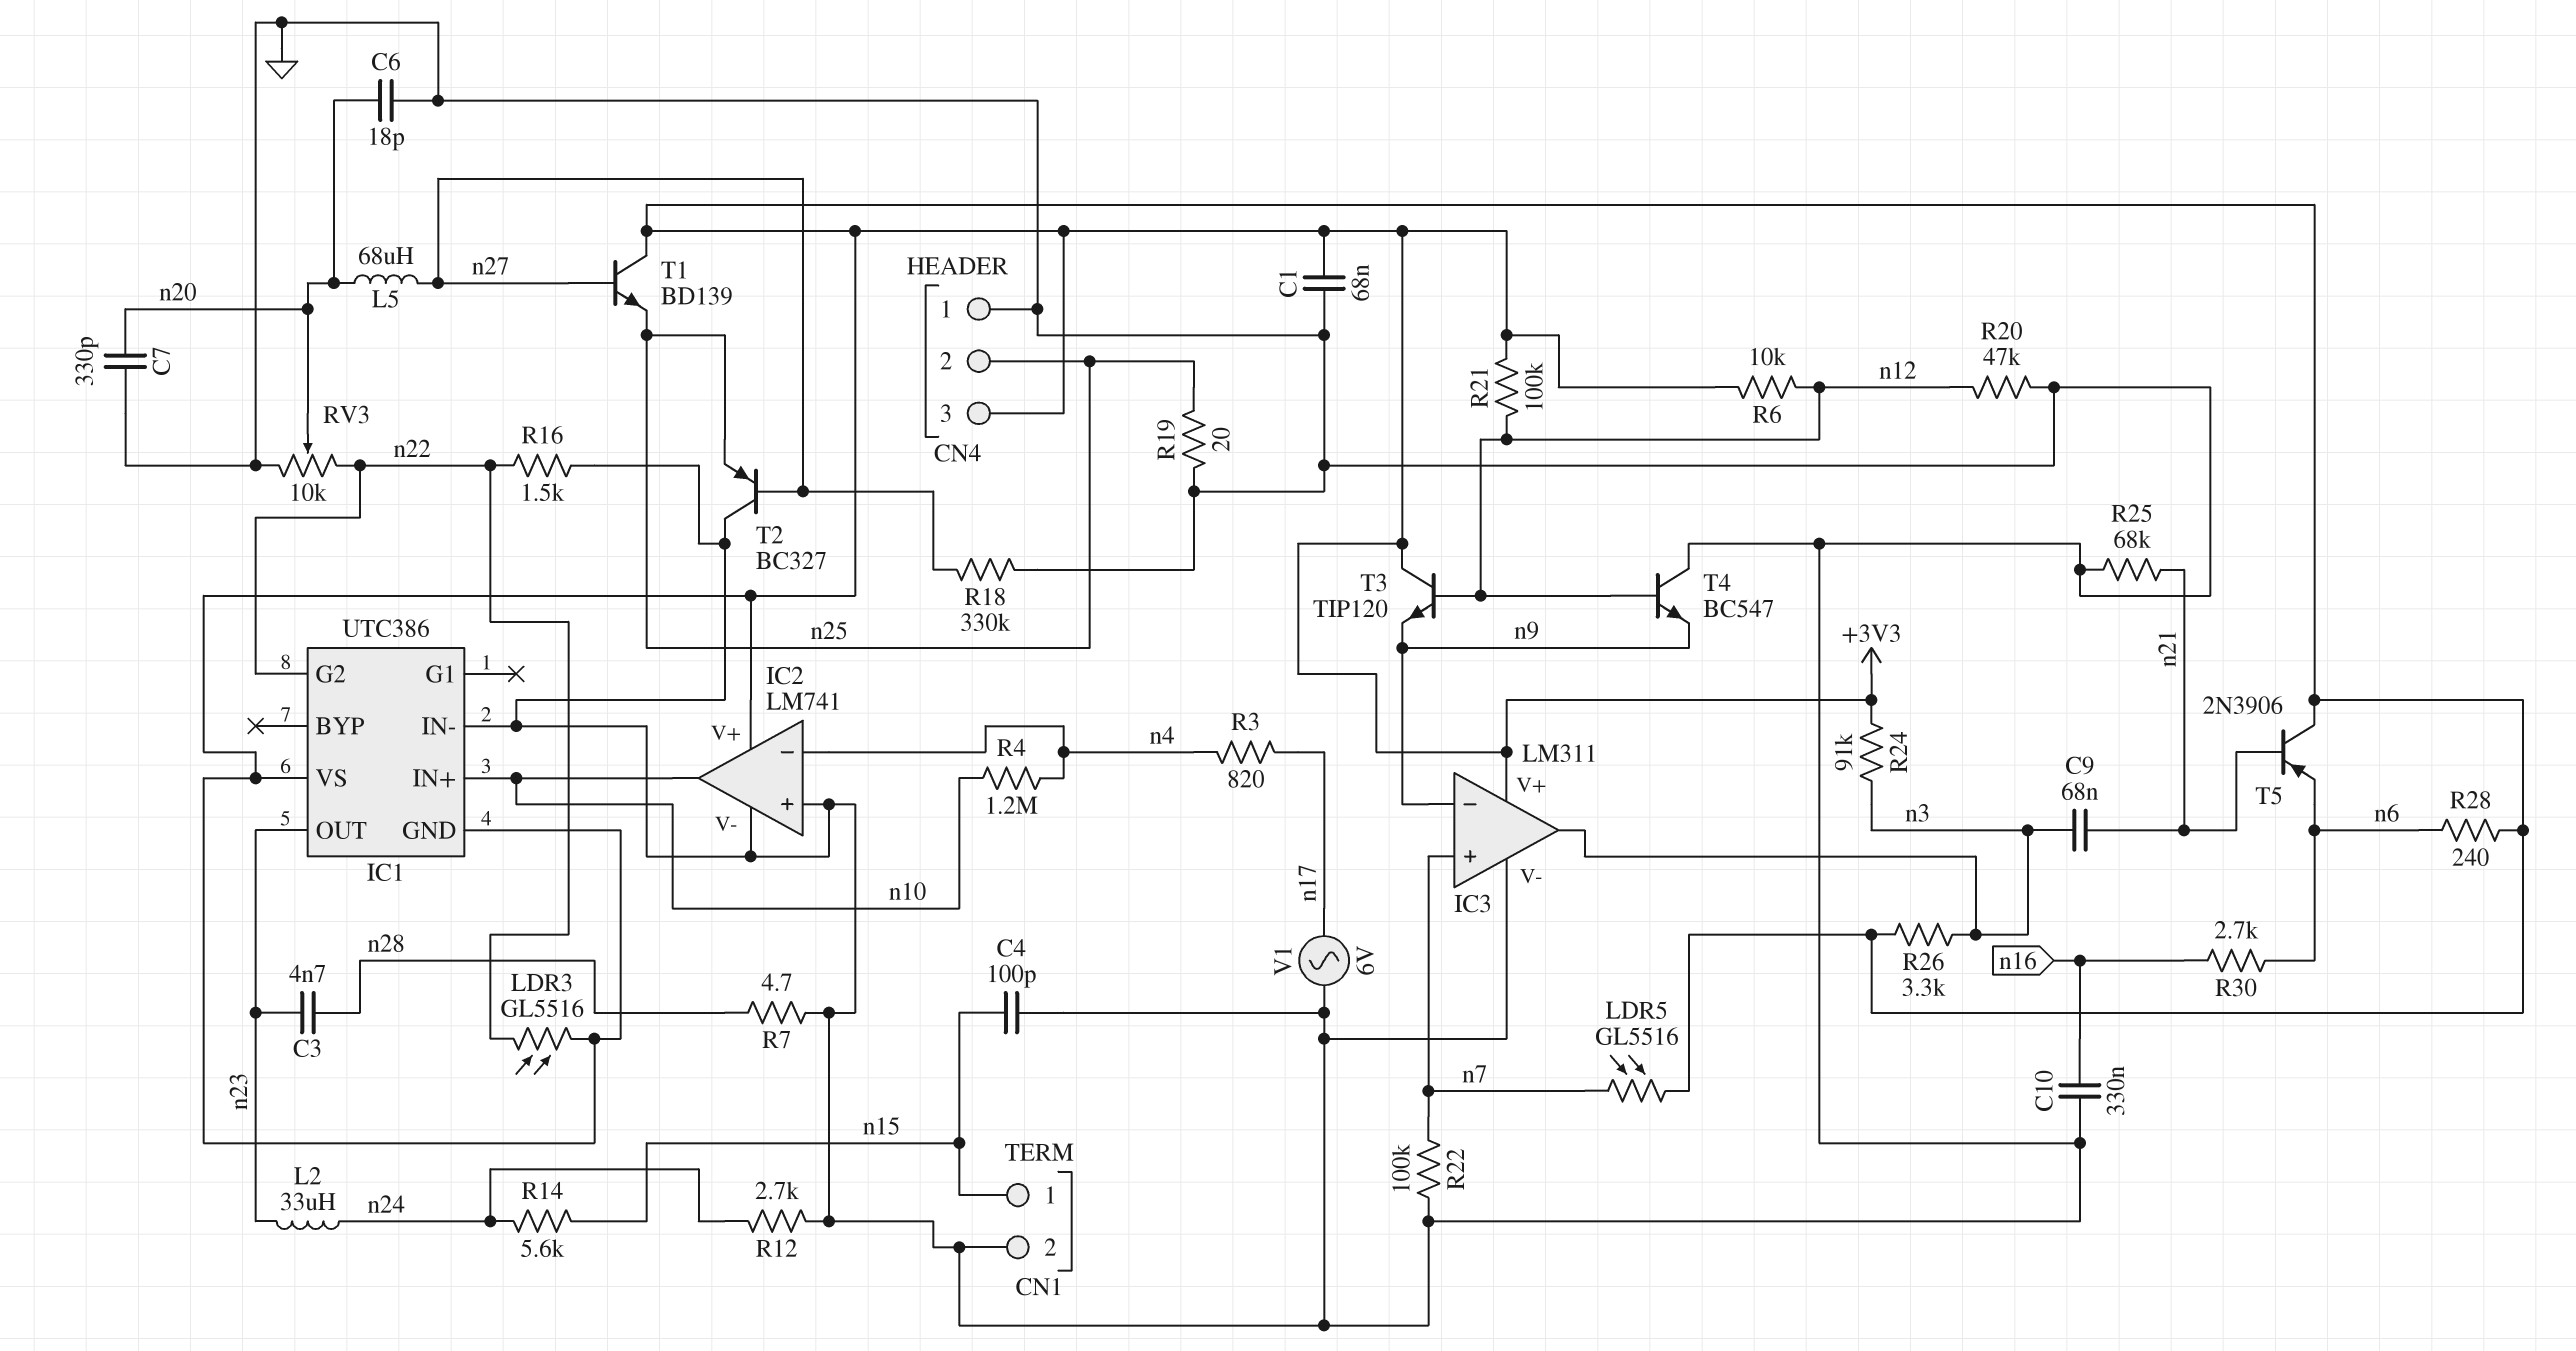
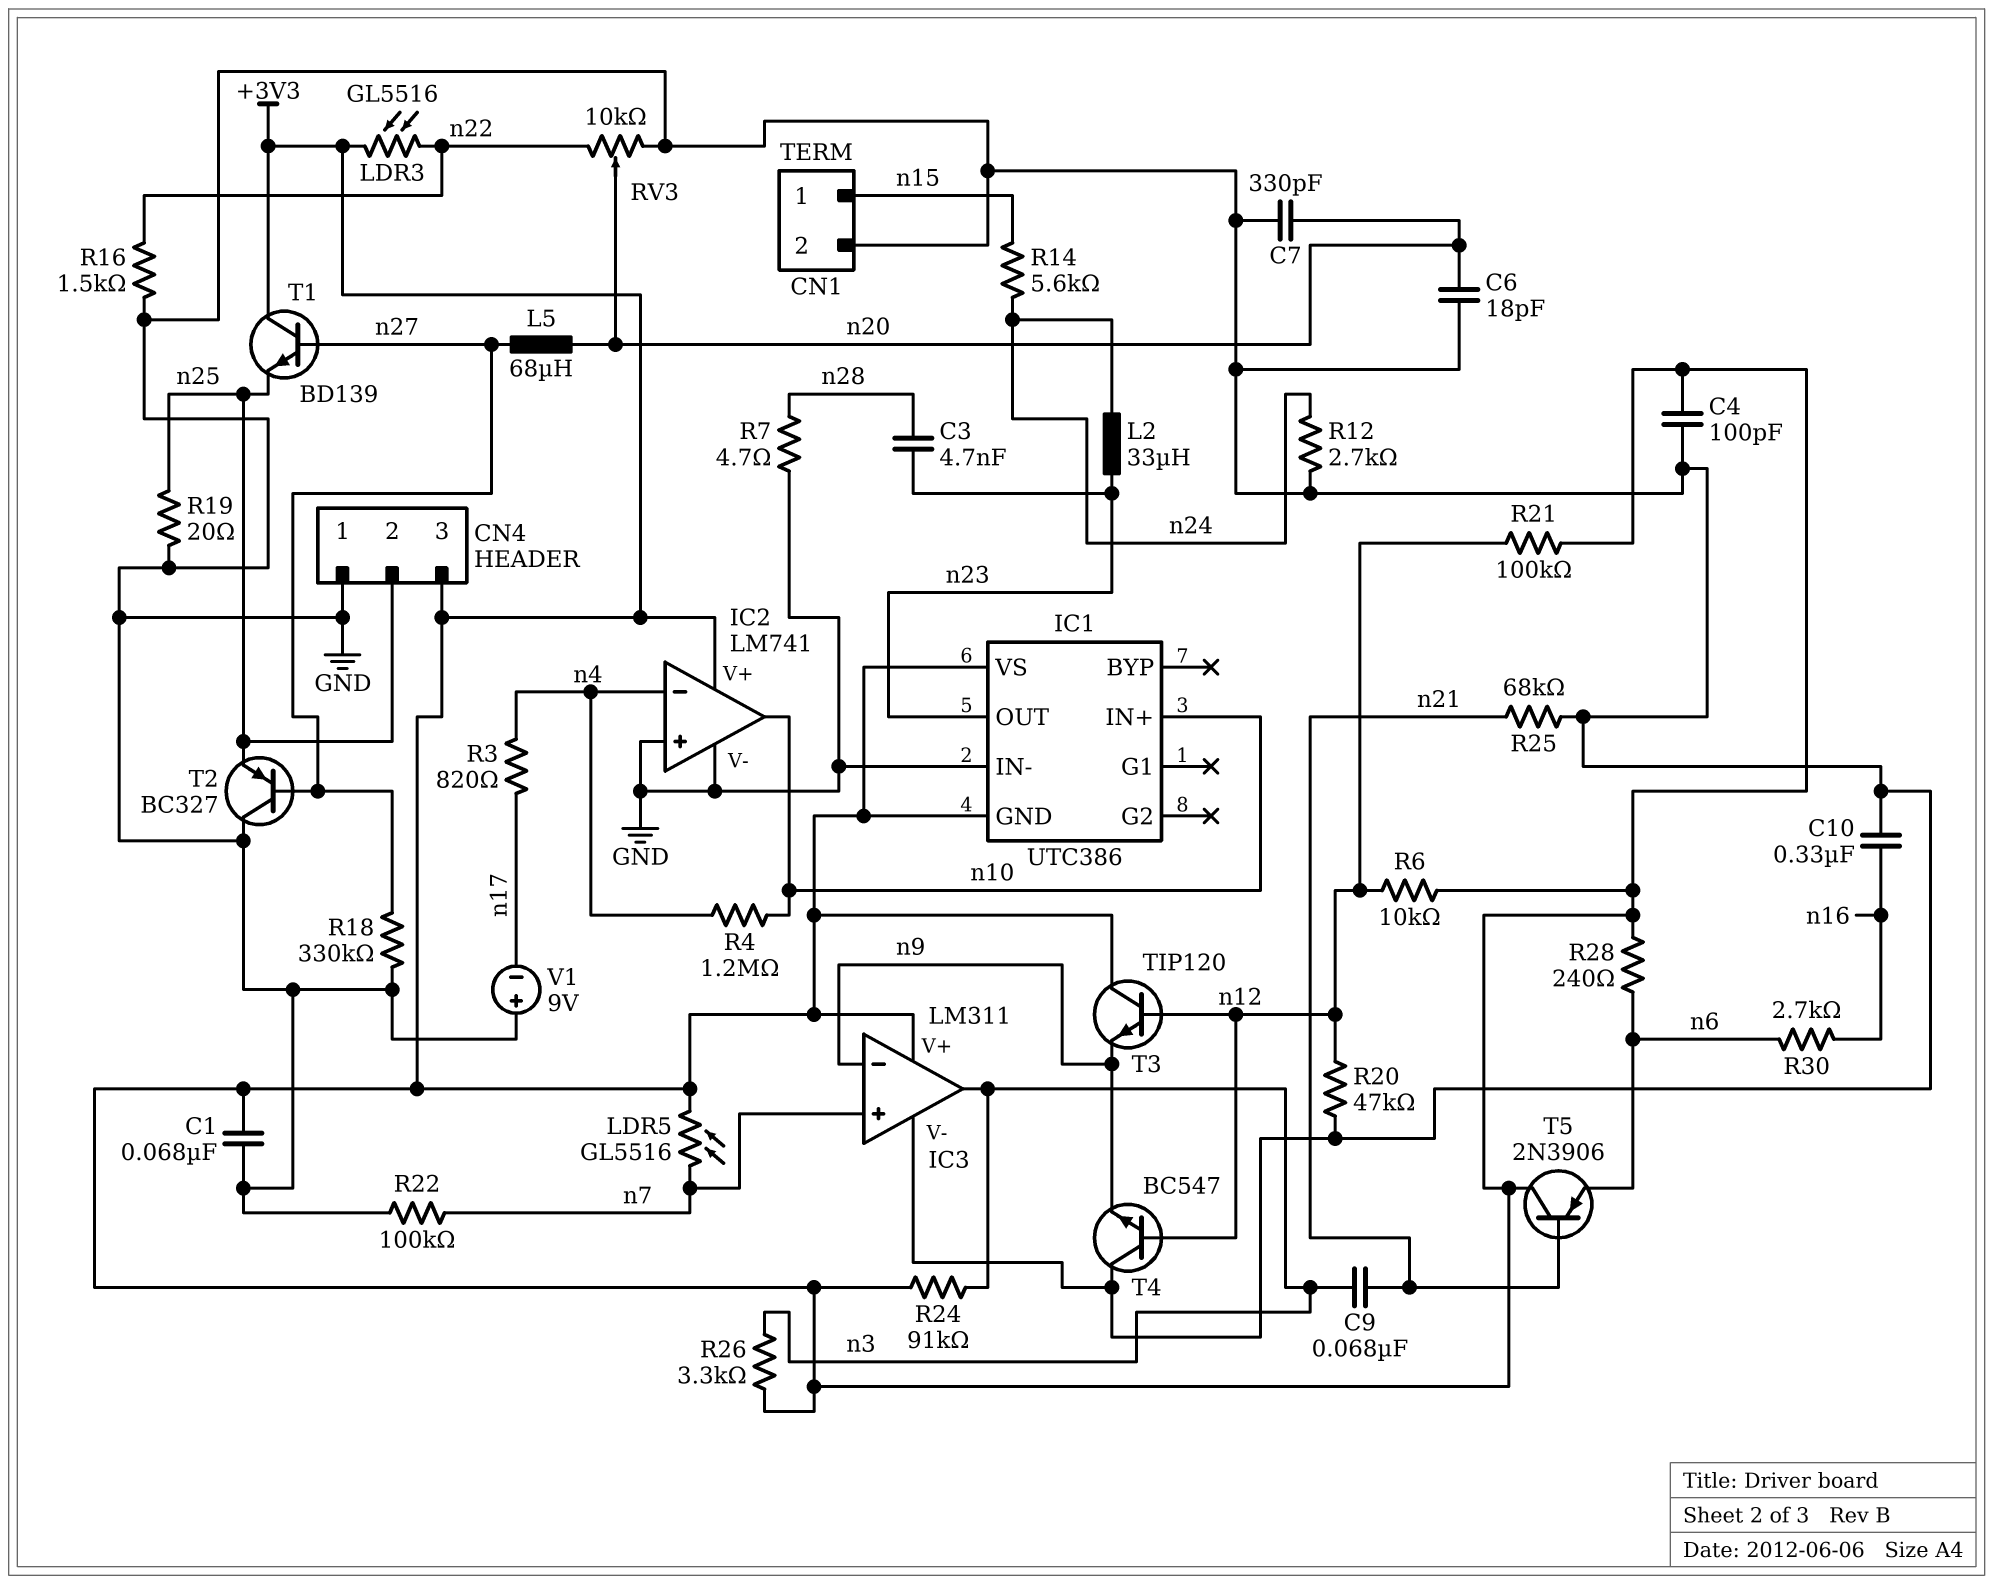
C4: 100pF (GND, n15) -> 100pF (+3V3, GND)
IC1 pin G2: n22 -> none
V1: AC 6V (GND, n17) -> 9V (plus GND, minus n17)

